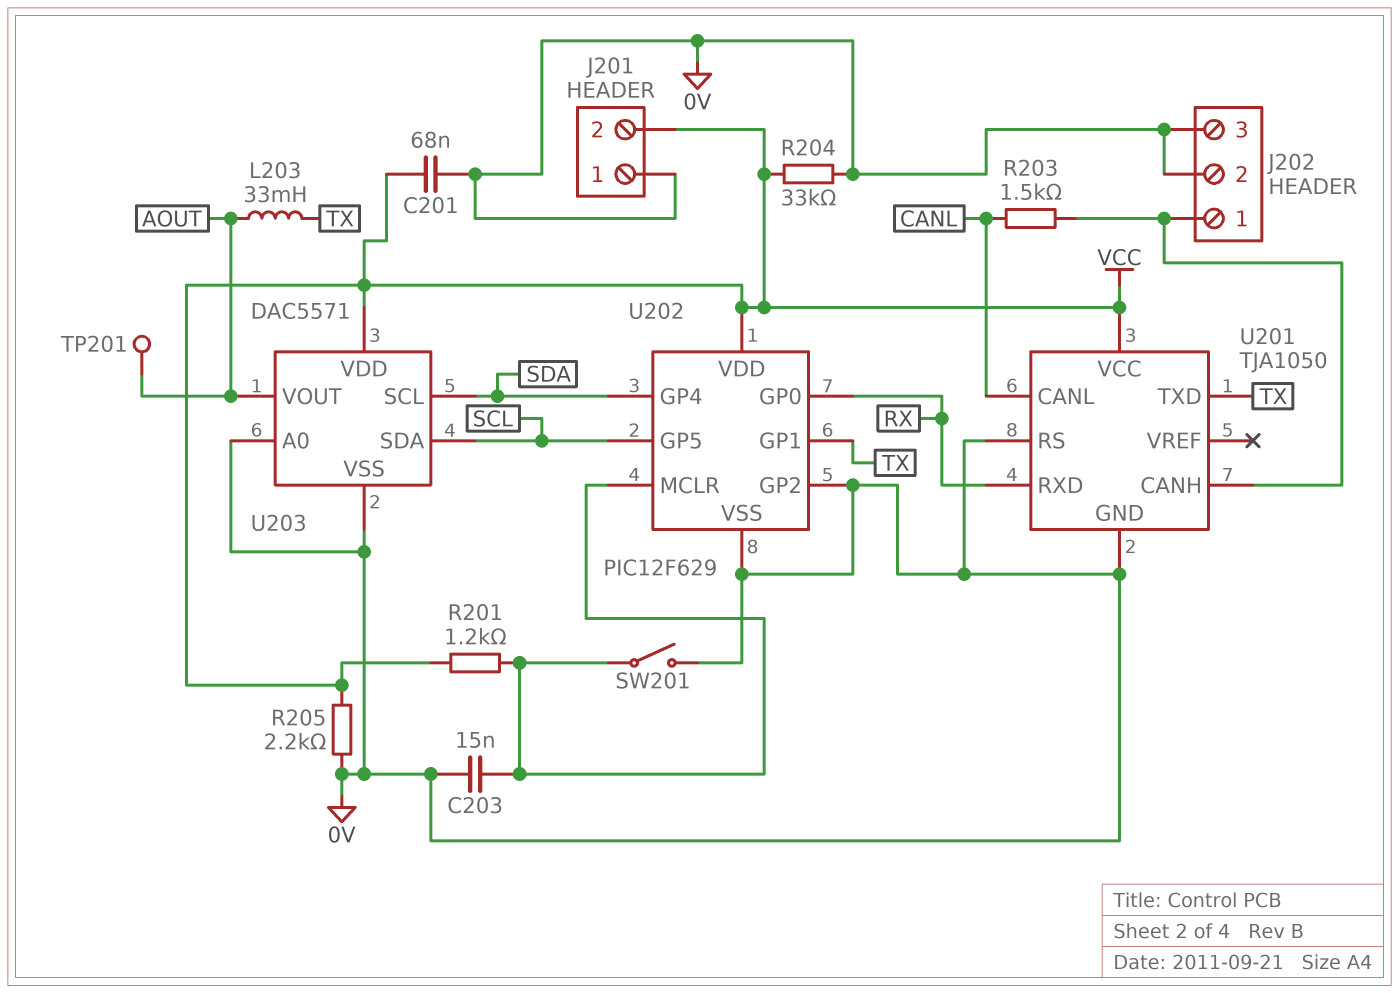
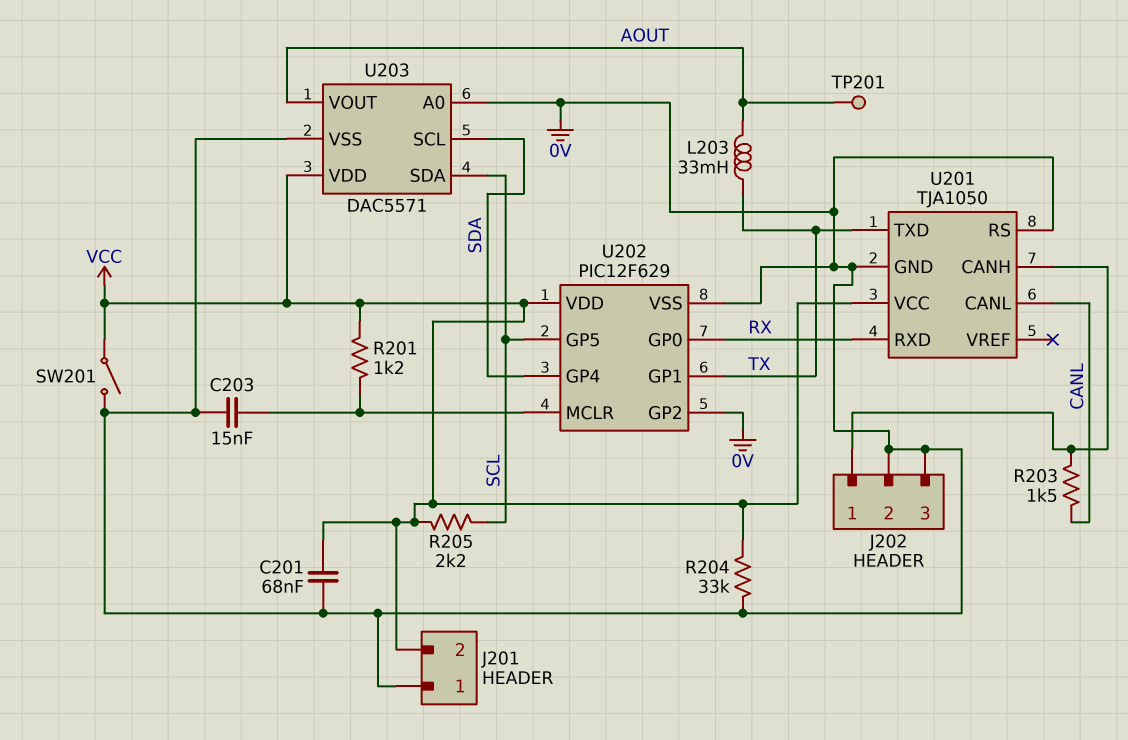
R205: 2.2k (0V, VCC) -> 2.2k (SCL, VCC)
SW201: switch (0V, U202/MCLR) -> switch (0V, VCC)

